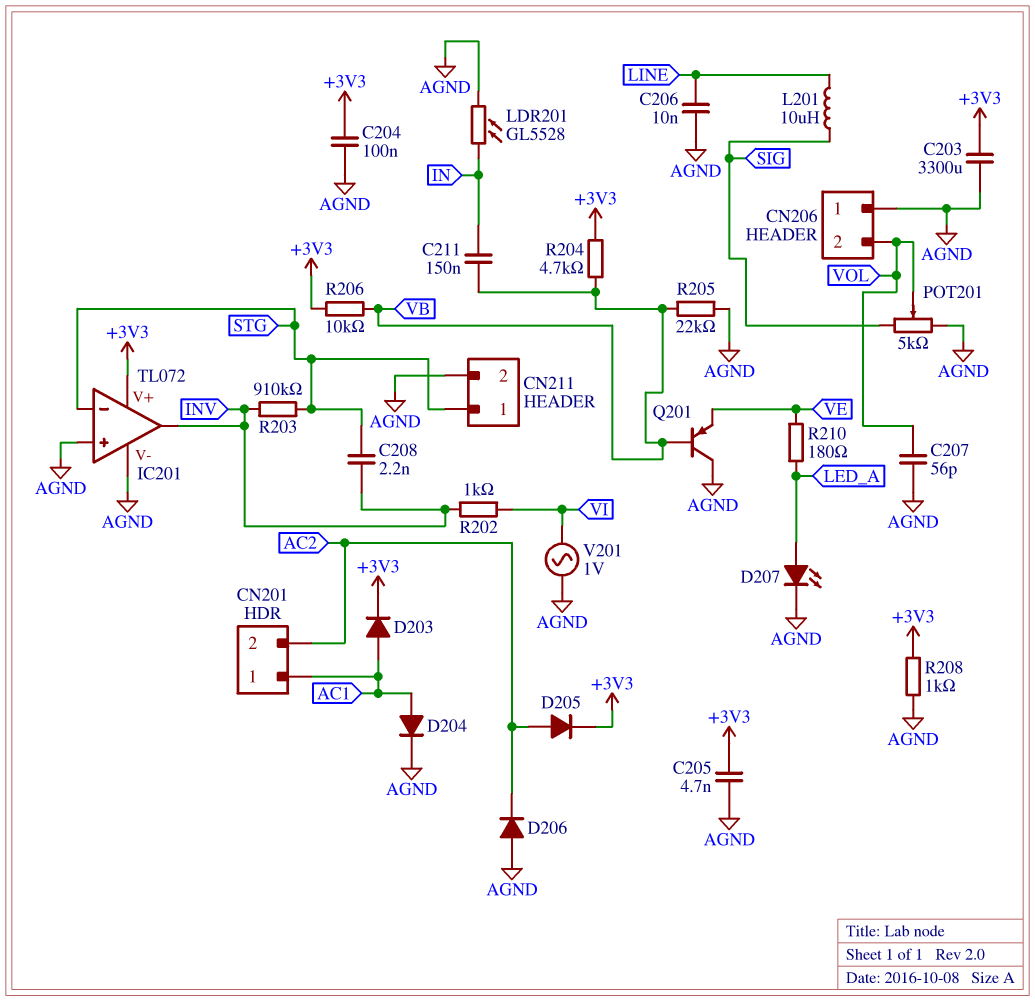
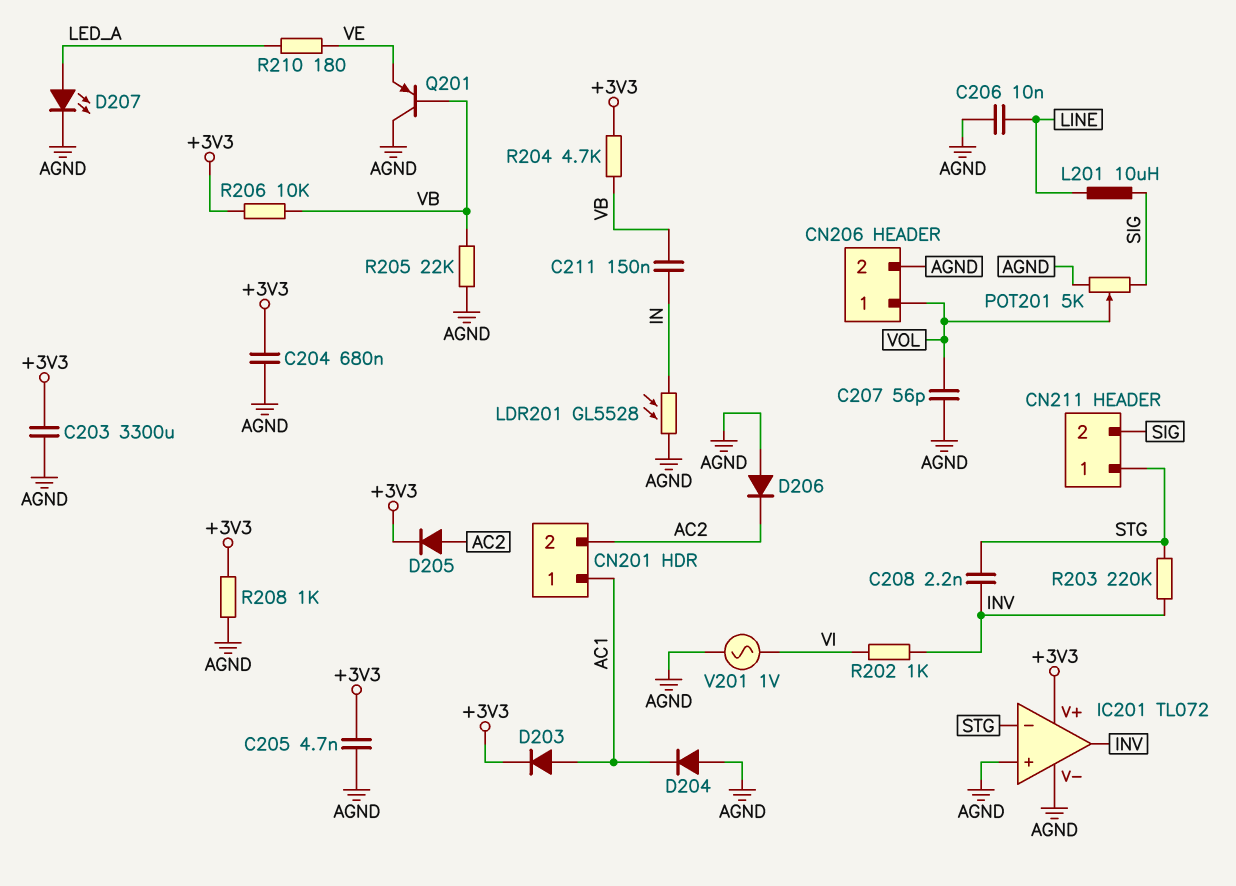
C204: 100nF (+3V3, AGND) -> 680nF (+3V3, AGND)
CN206 pin 1: AGND -> VOL
CN206 pin 2: VOL -> AGND
CN211 pin 2: AGND -> SIG
D204: diode (A AC1, K AGND) -> diode (A AGND, K AC1)
R203: 910k (INV, STG) -> 220k (INV, STG)

